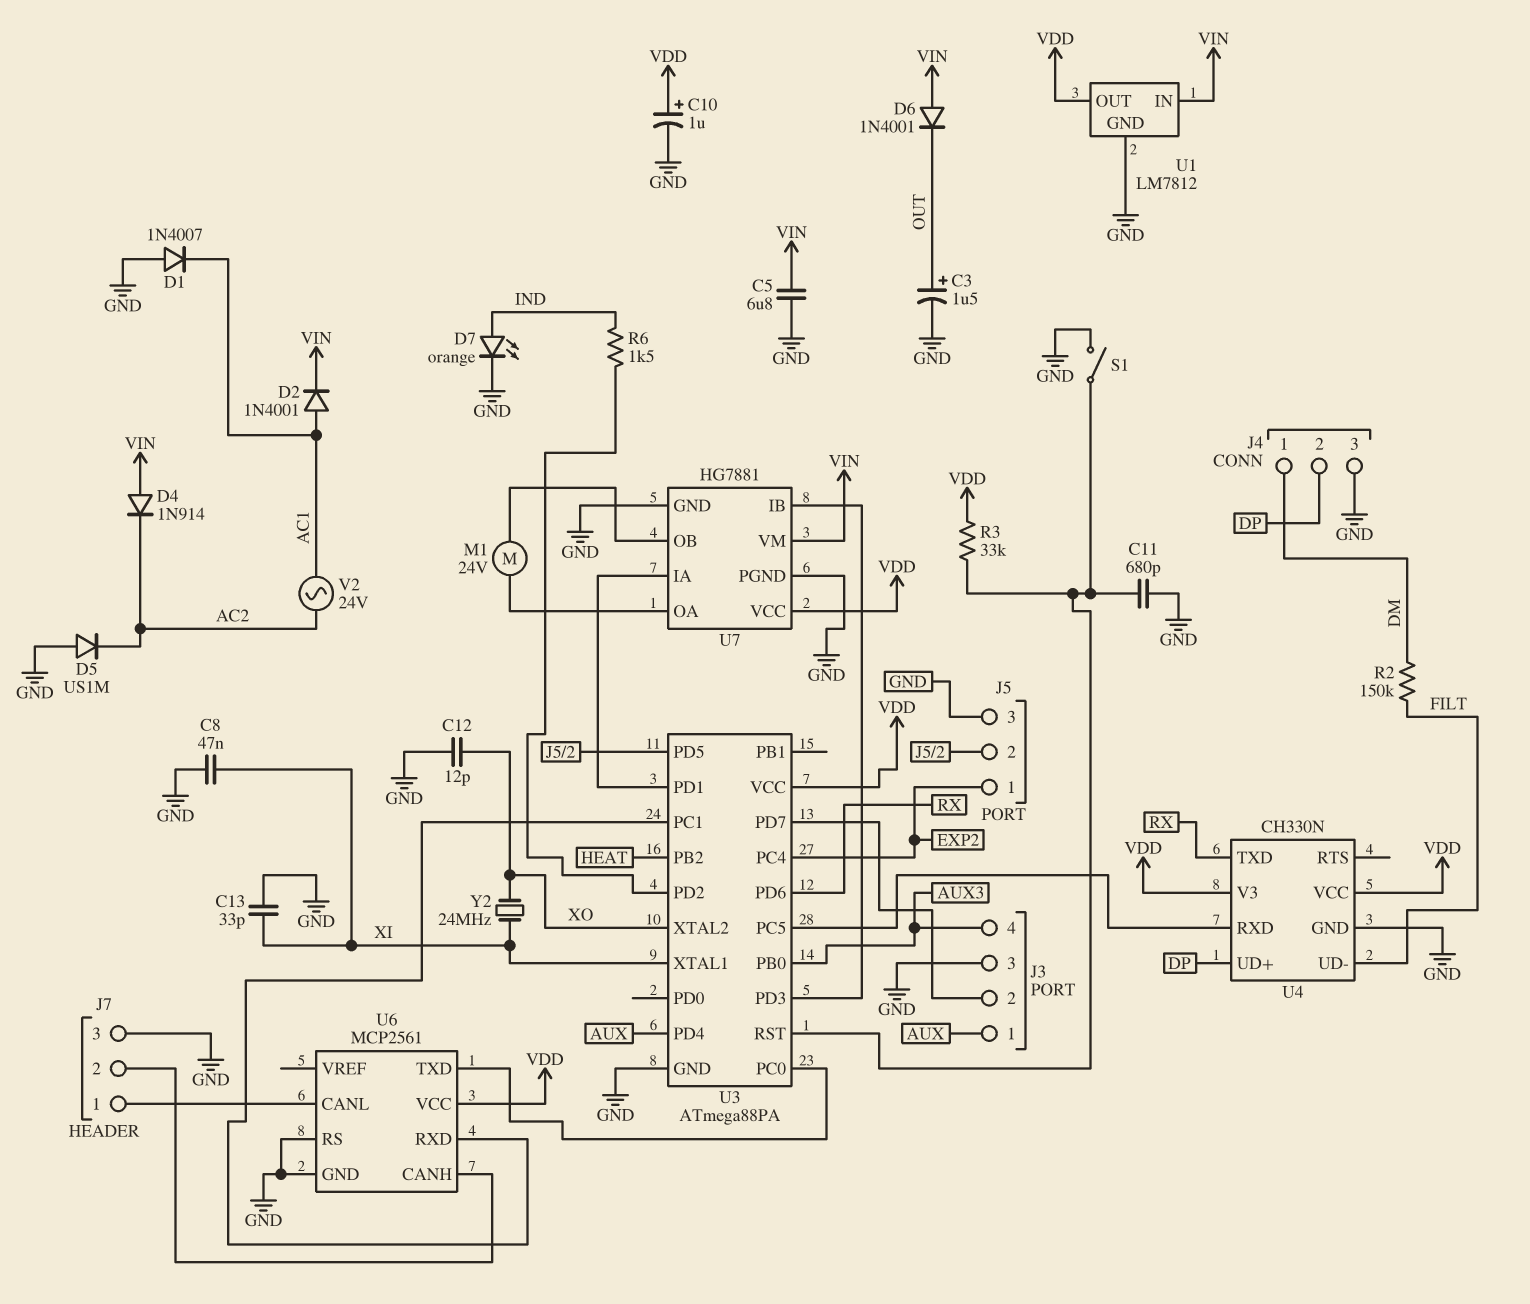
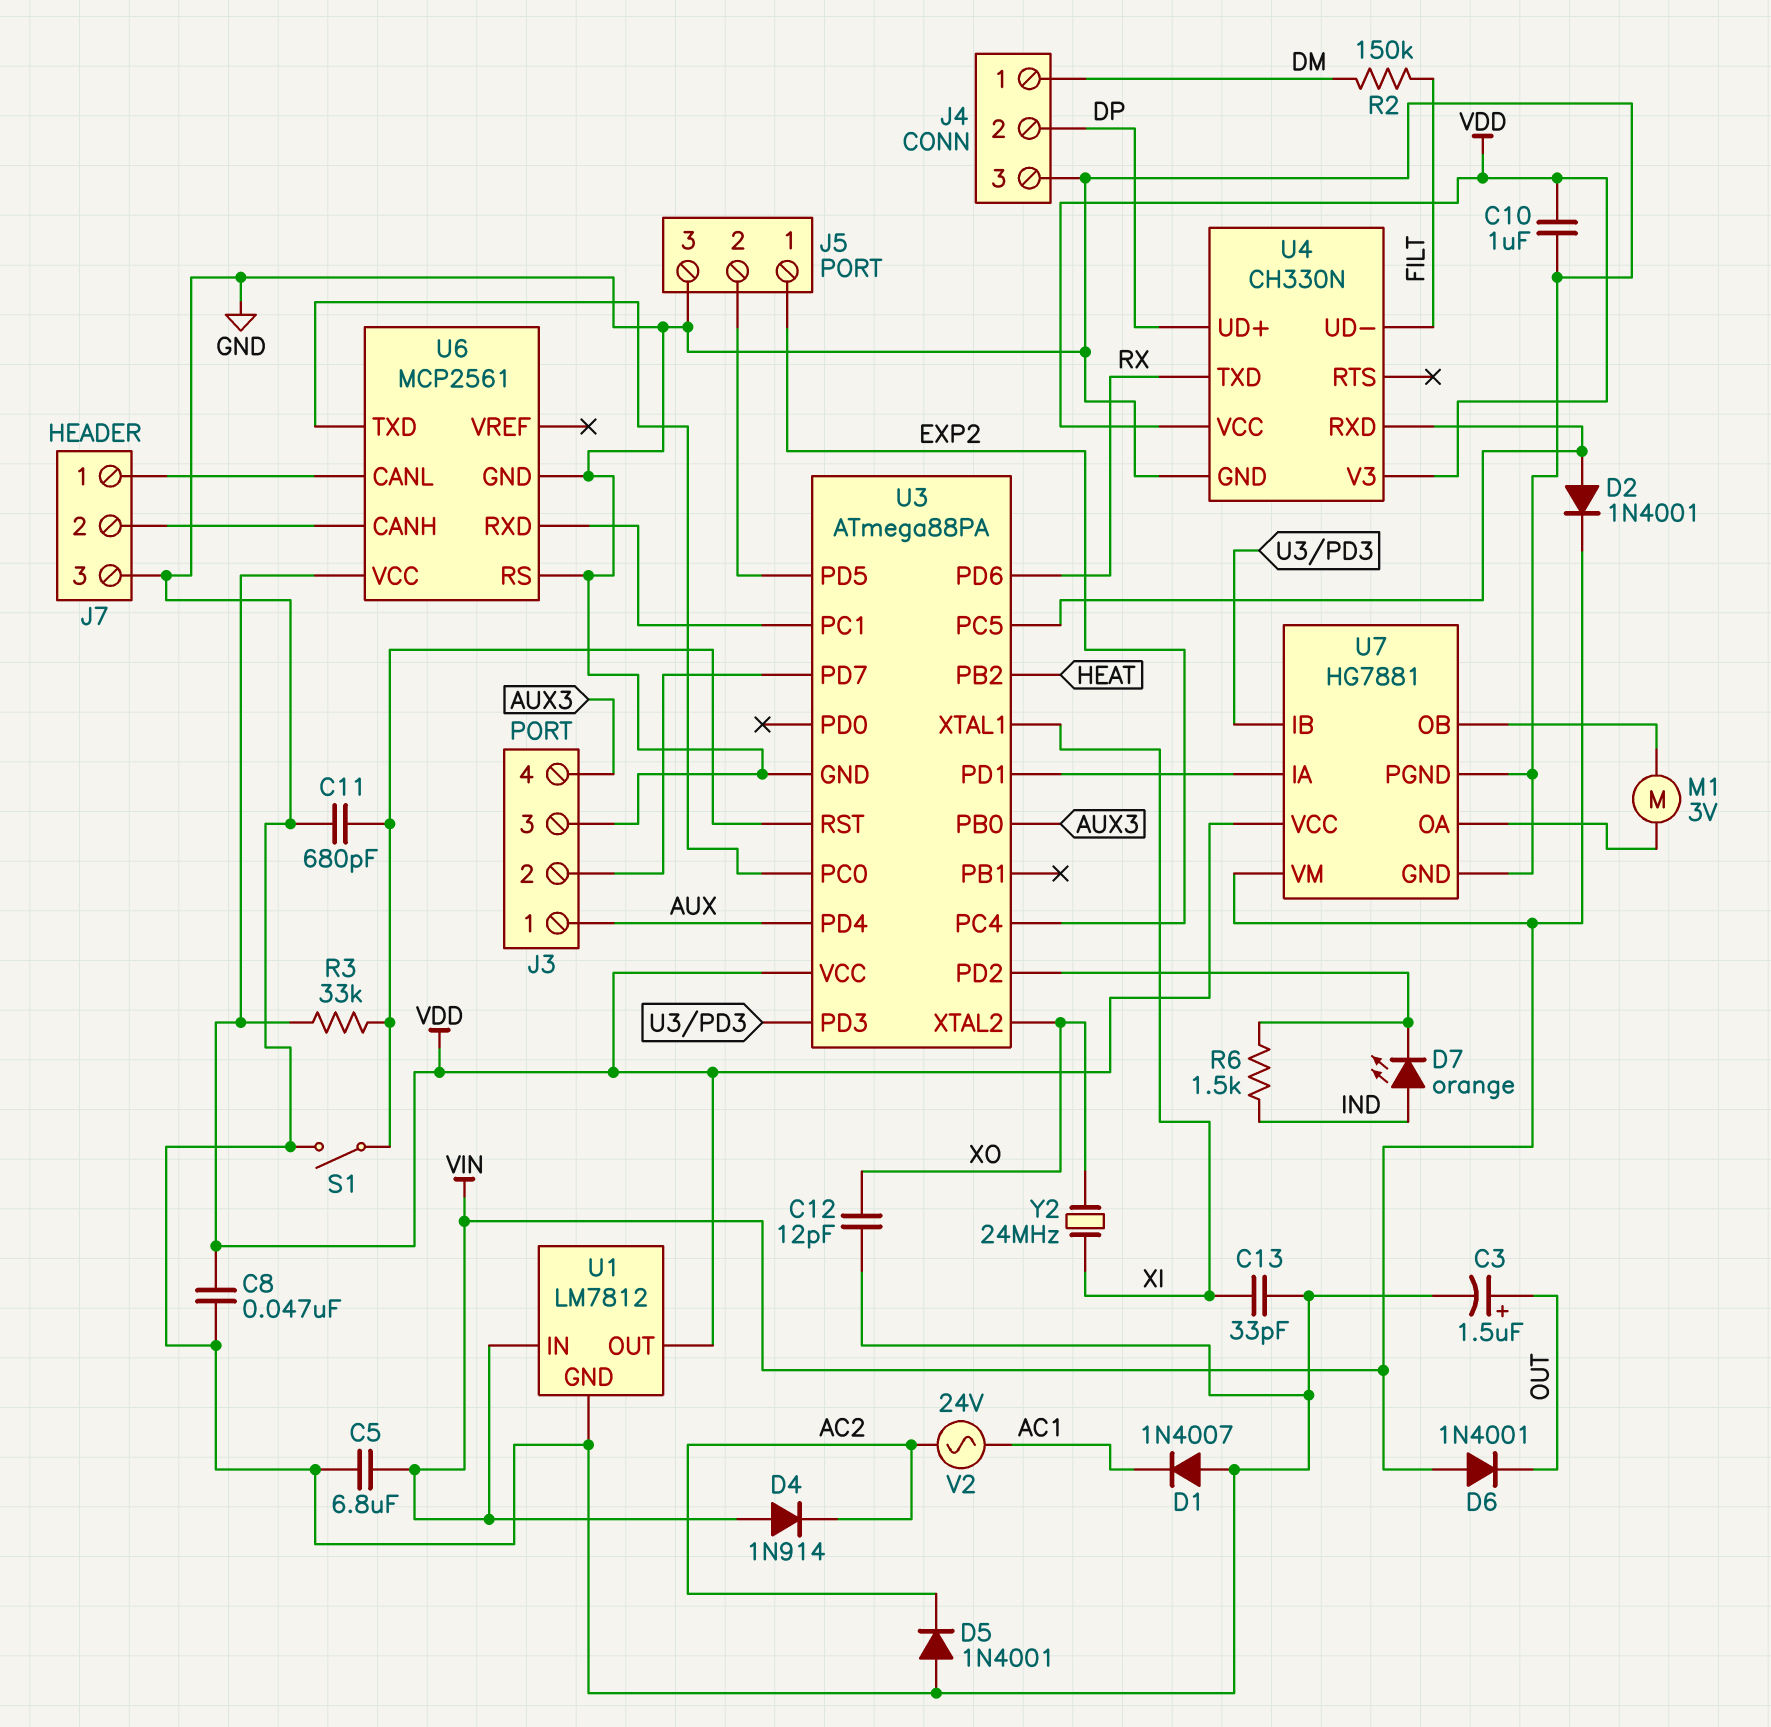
C8: 47nF (GND, XI) -> 47nF (GND, VDD)
C10: 1uF (plus VDD, minus GND) -> 1uF (GND, VDD)
D2: diode 1N4001 (A AC1, K VIN) -> diode 1N4001 (A U3/PC5, K VIN)
D5: diode US1M (A GND, K AC2) -> diode 1N4001 (A GND, K AC2)
D7: LED orange (A IND, K GND) -> LED orange (A IND, K U3/PD2)
M1: motor 24V (U7/OA, U7/OB) -> motor 3V (U7/OA, U7/OB)

